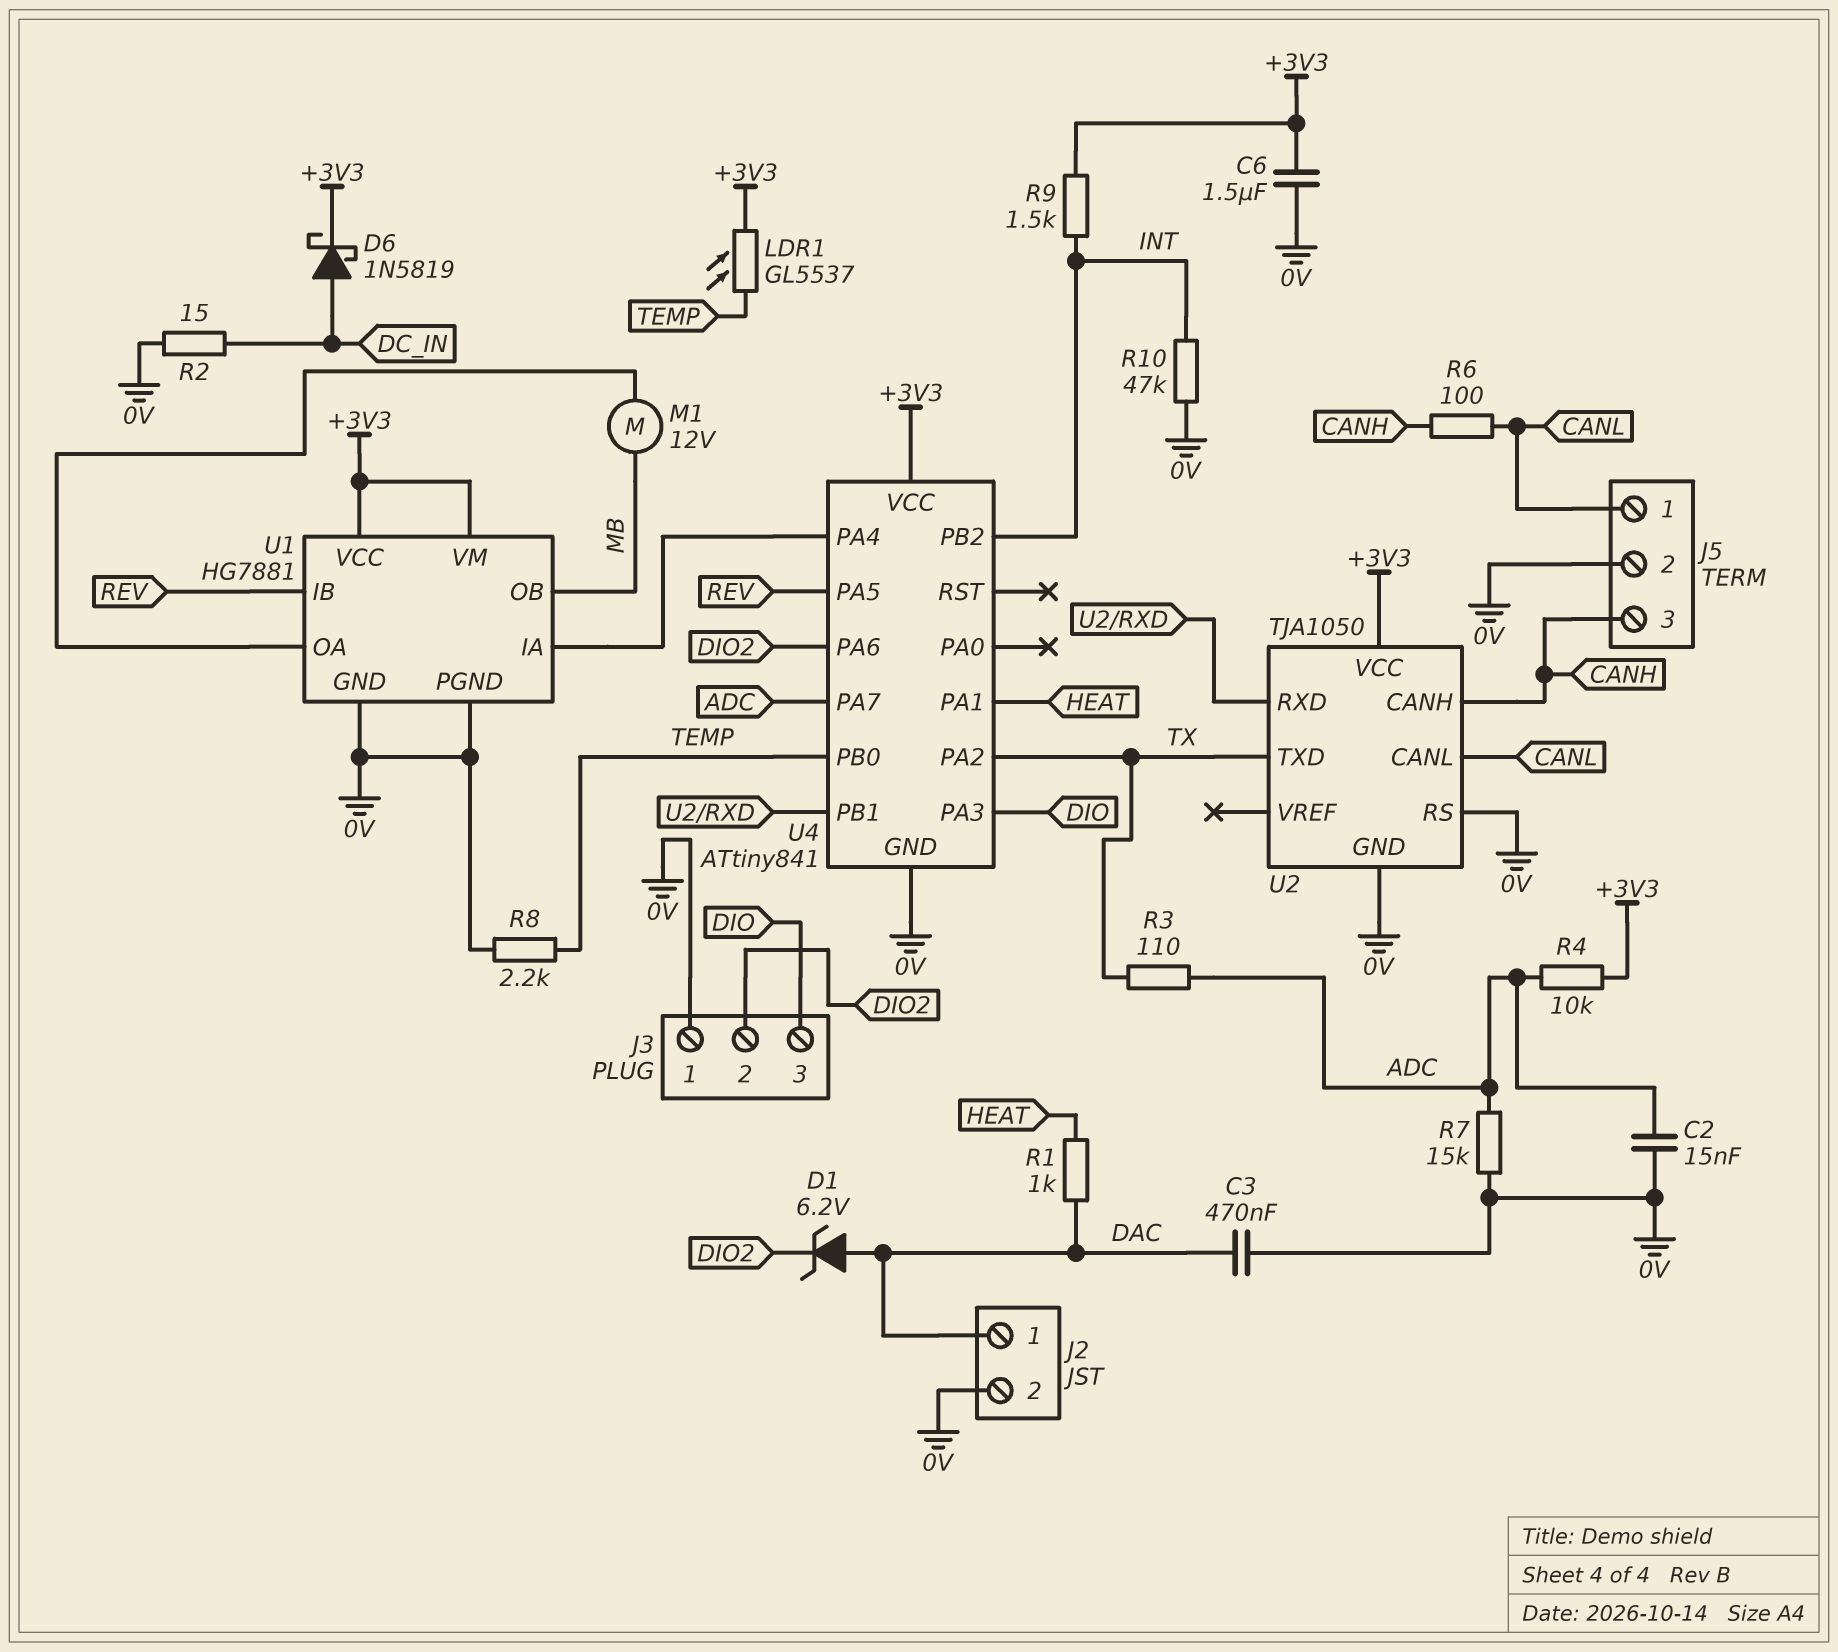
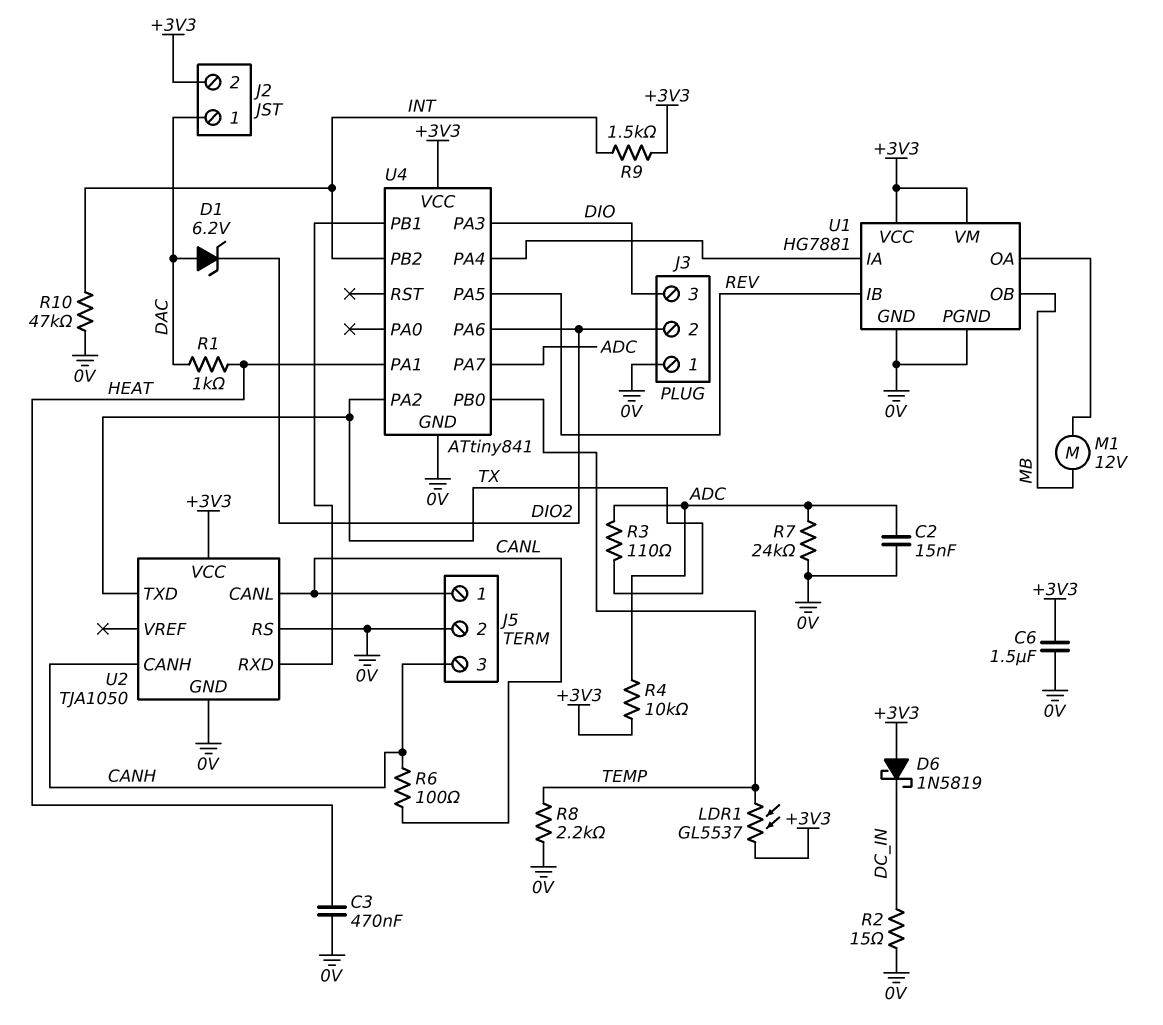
C3: 470nF (0V, DAC) -> 470nF (0V, HEAT)
D6: schottky 1N5819 (A DC_IN, K +3V3) -> schottky 1N5819 (A +3V3, K DC_IN)
J2 pin 2: 0V -> +3V3
R7: 15k (0V, ADC) -> 24k (0V, ADC)

